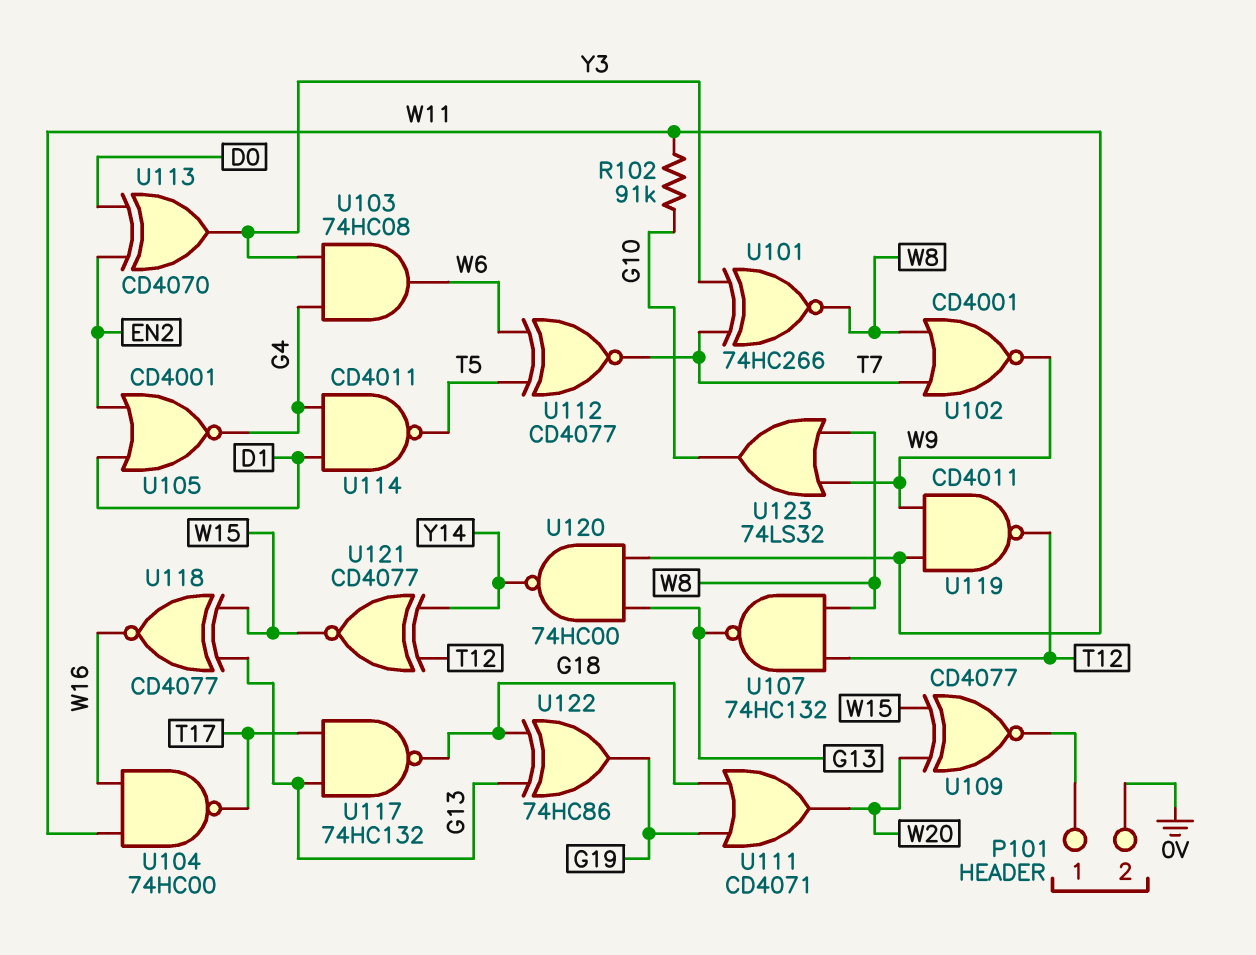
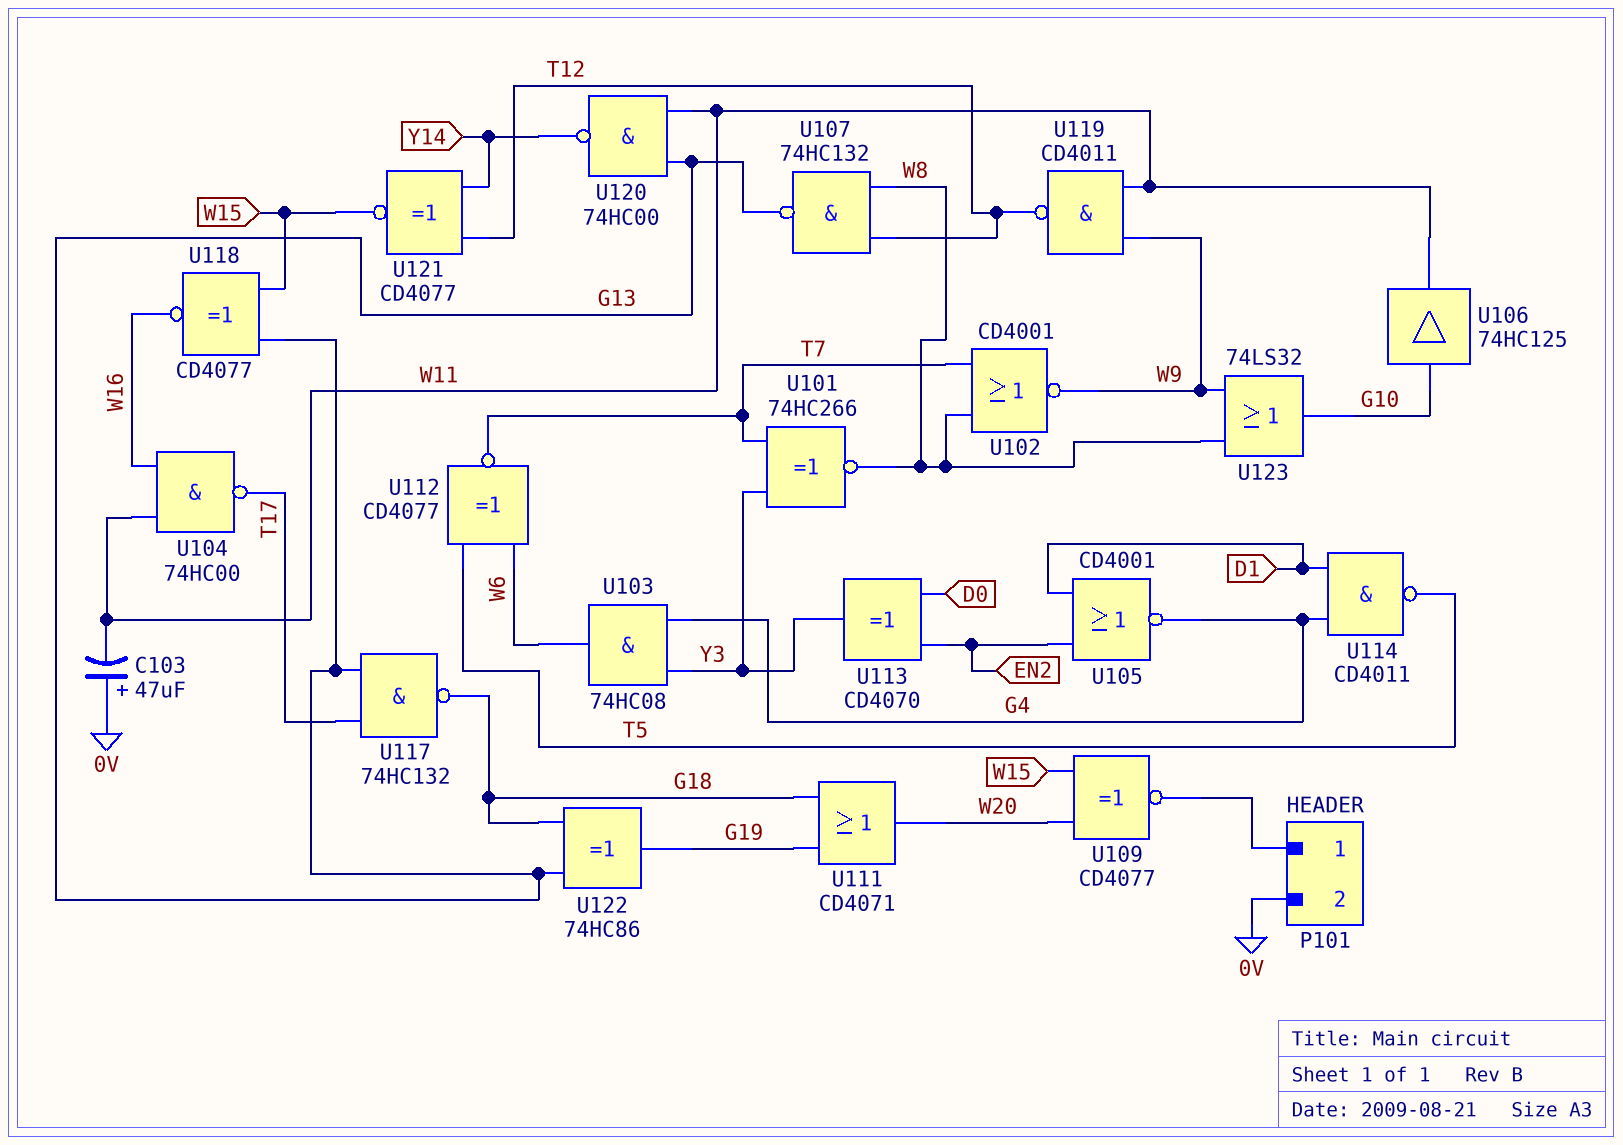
C103: none -> 47uF (plus 0V, minus W11)
R102: 91k (G10, W11) -> none
U106: none -> buffer 74HC125 (in G10, out W11)

